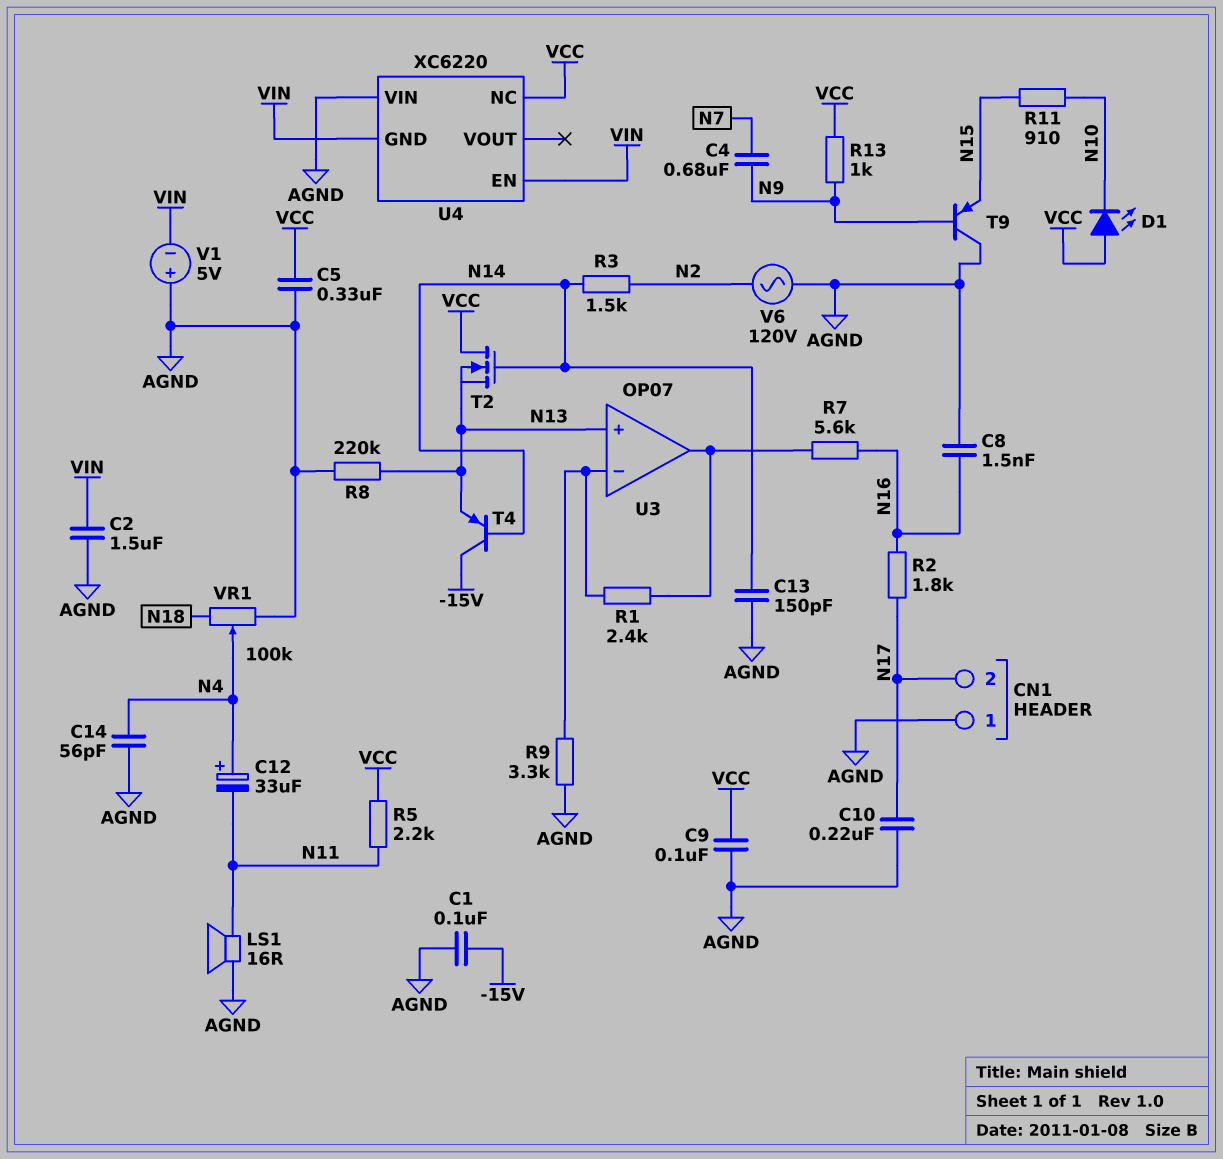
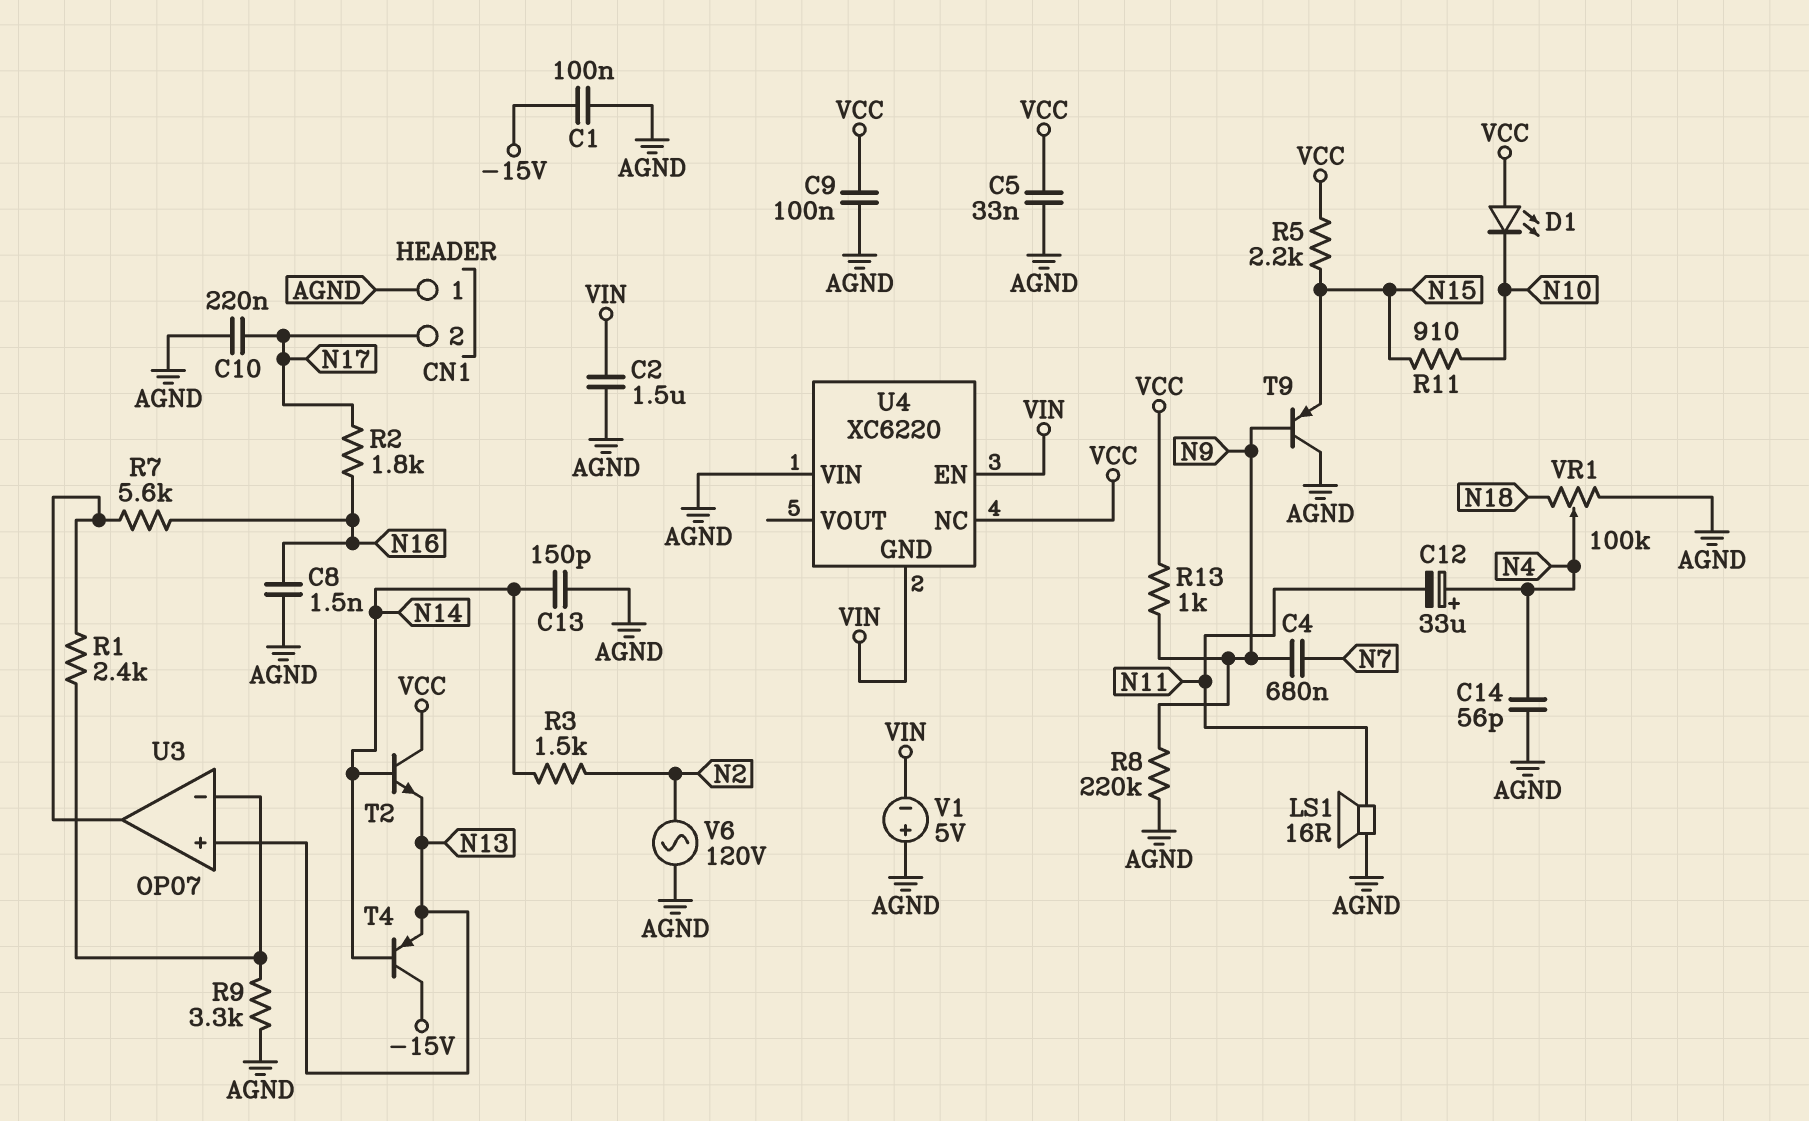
C5: 330nF (AGND, VCC) -> 33nF (AGND, VCC)
R5: 2.2k (N11, VCC) -> 2.2k (N15, VCC)
R8: 220k (AGND, N13) -> 220k (AGND, N9)
T2: NMOS (G N14, D VCC, S N13) -> NPN (B N14, C VCC, E N13)

